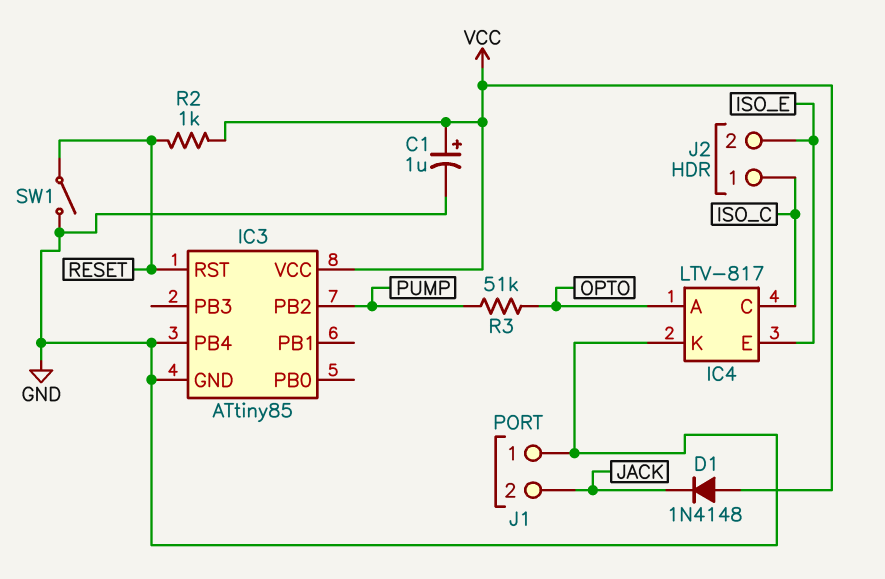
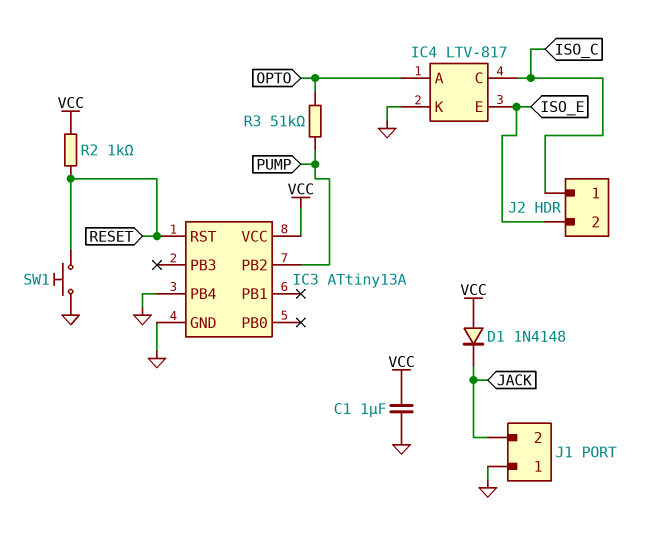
C1: 1uF (plus VCC, minus GND) -> 1uF (GND, VCC)
IC3: ATtiny85 -> ATtiny13A
SW1: switch (GND, RESET) -> button (GND, RESET)

